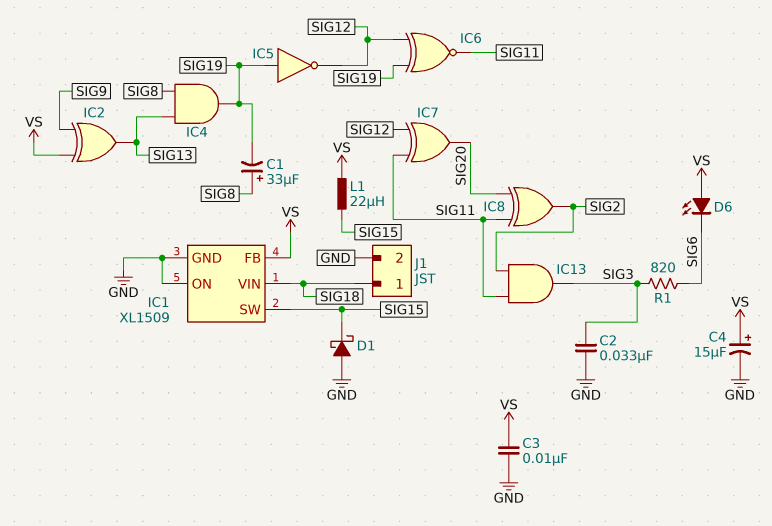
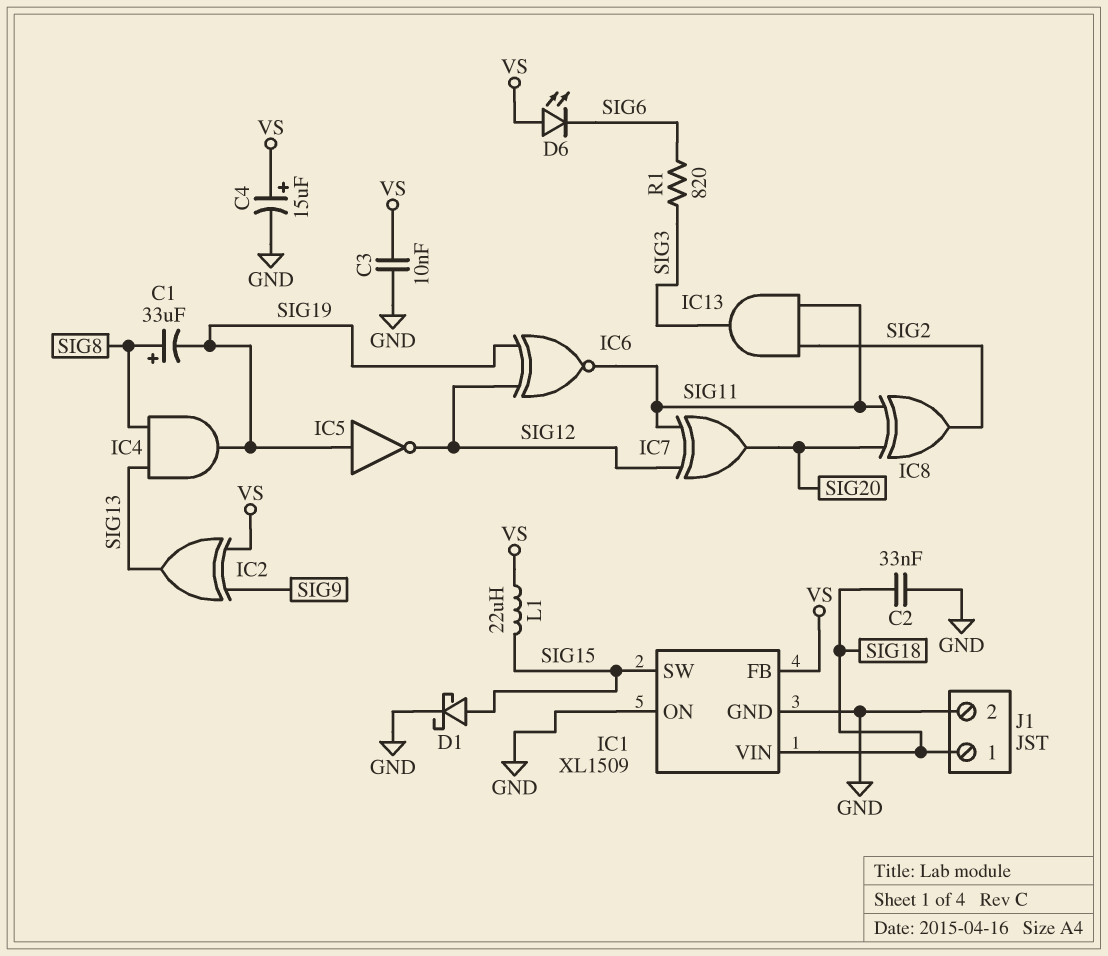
C2: 33nF (GND, SIG3) -> 33nF (GND, SIG18)
D1: schottky (A GND, K SIG15) -> schottky (A SIG15, K GND)

